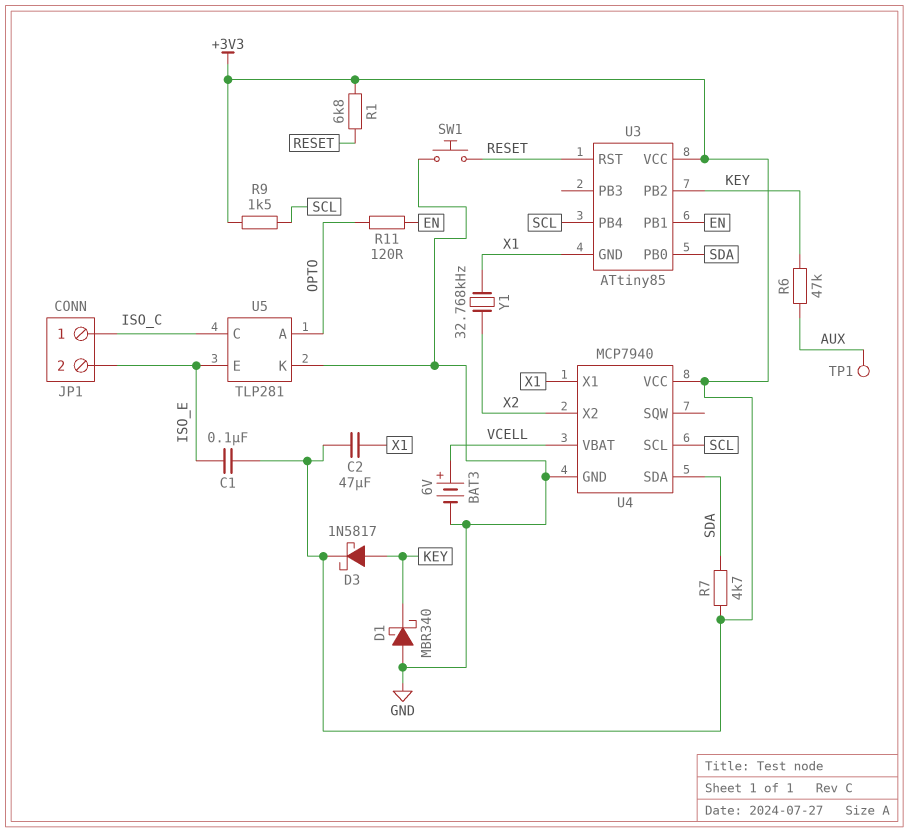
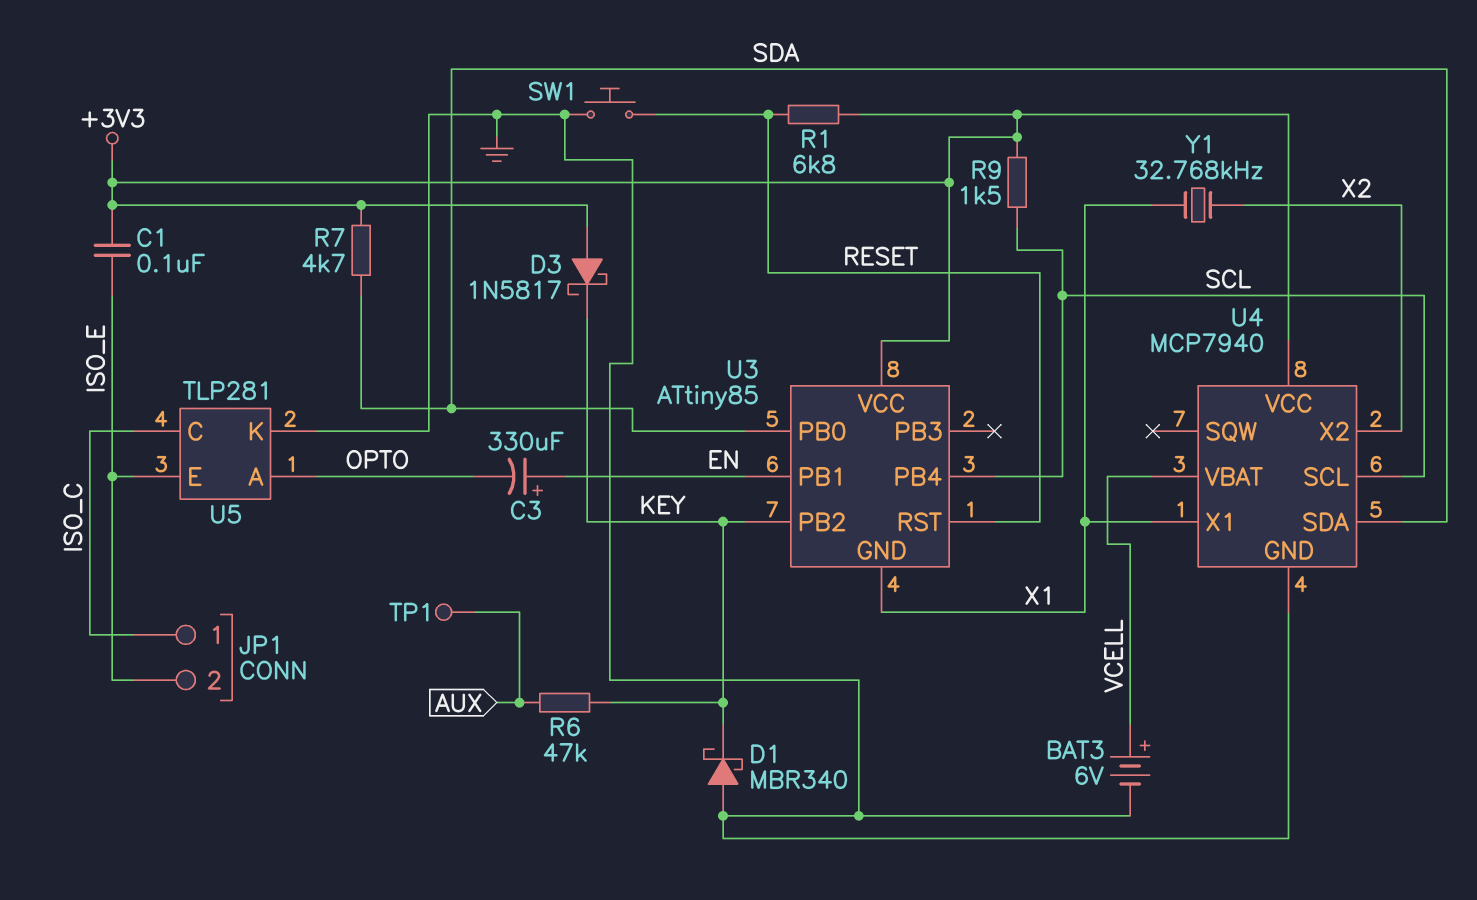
C2: 47uF (+3V3, X1) -> none
C3: none -> 330uF (plus EN, minus OPTO)
D3: schottky 1N5817 (A KEY, K +3V3) -> schottky 1N5817 (A +3V3, K KEY)
R11: 120 (EN, OPTO) -> none

